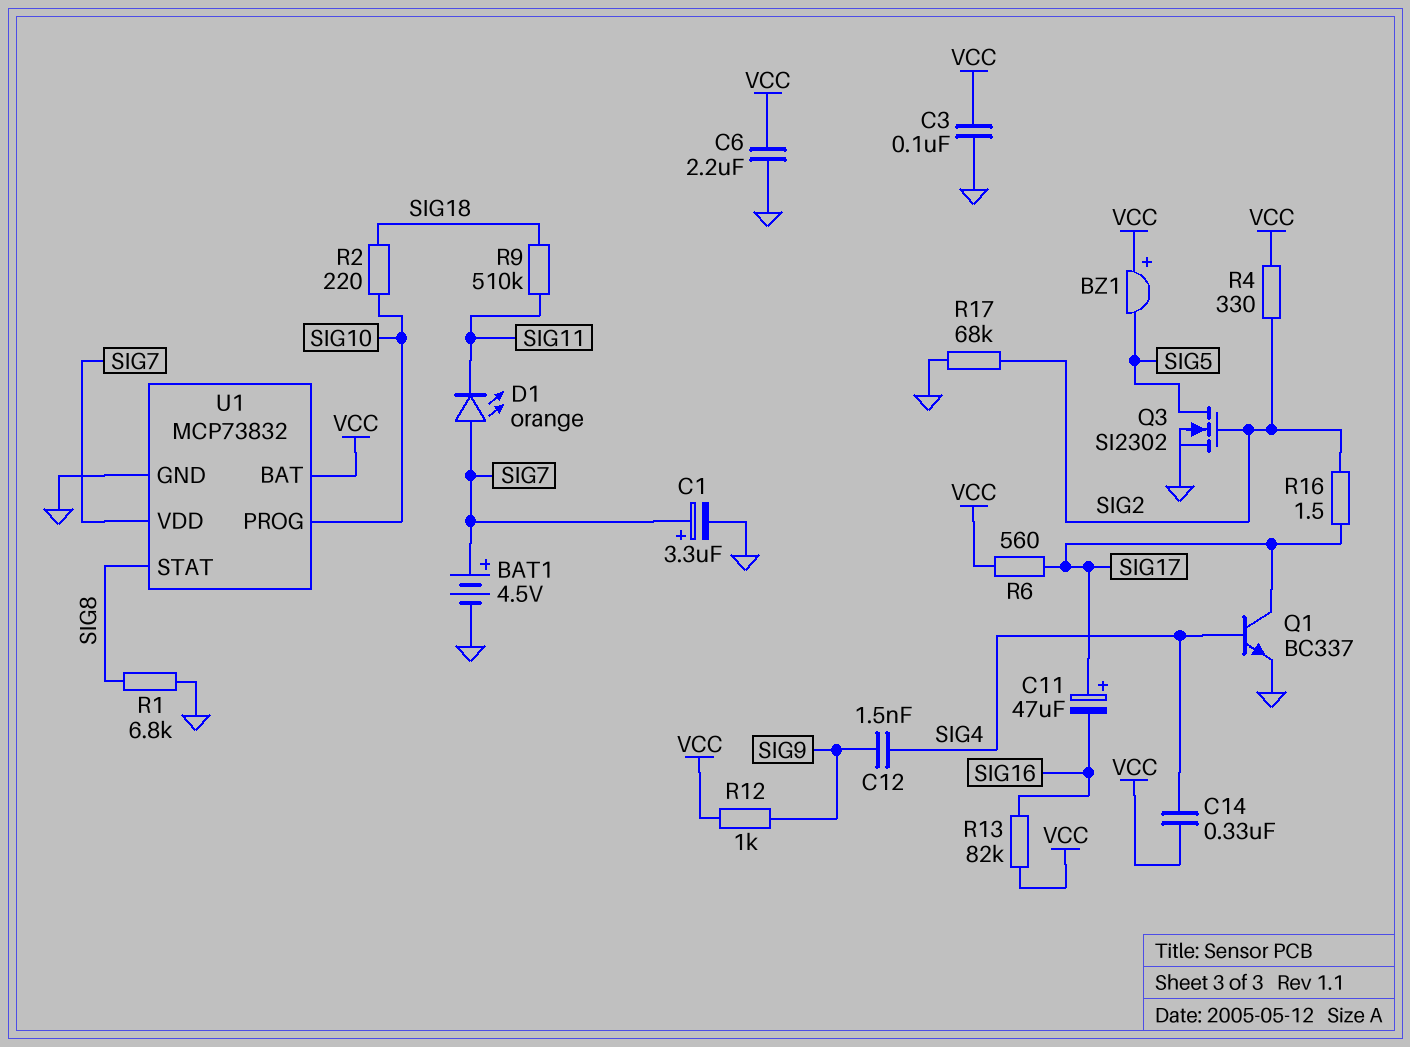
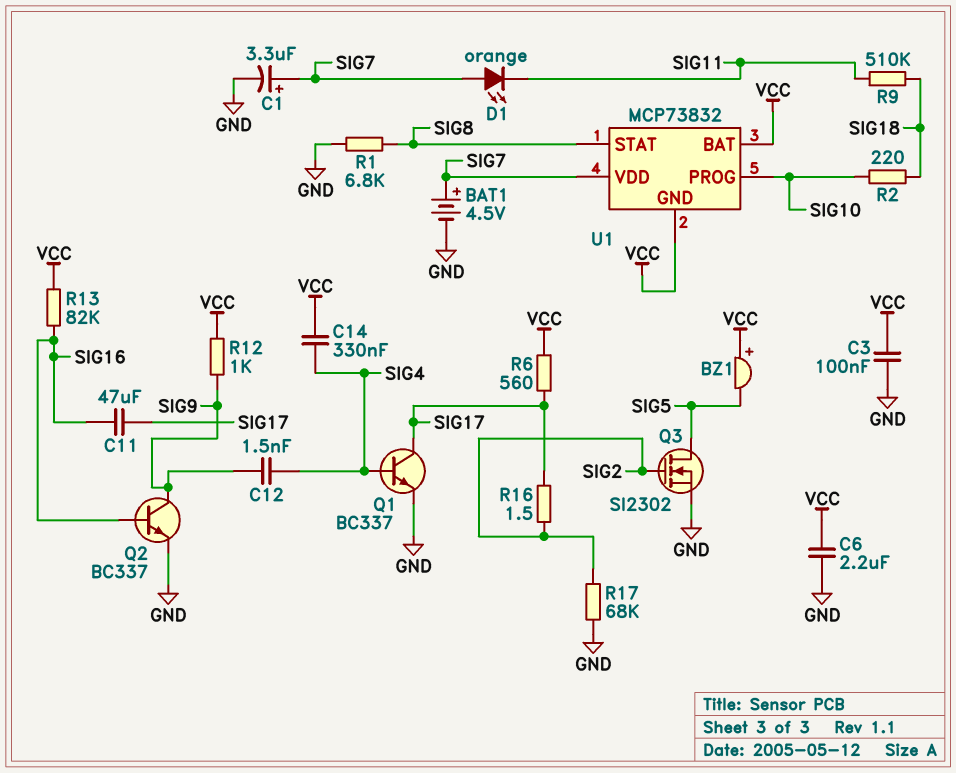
C11: 47uF (plus SIG17, minus SIG16) -> 47uF (SIG16, SIG17)
Q2: none -> NPN BC337 (B SIG16, C SIG9, E GND)
R4: 330 (SIG2, VCC) -> none
U1 pin GND: GND -> VCC

